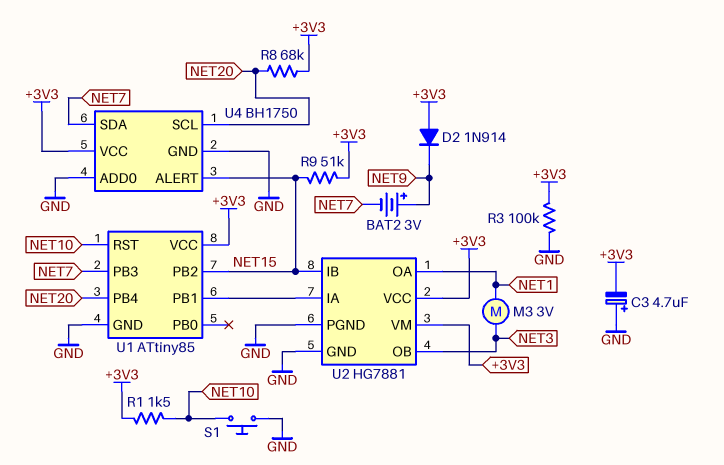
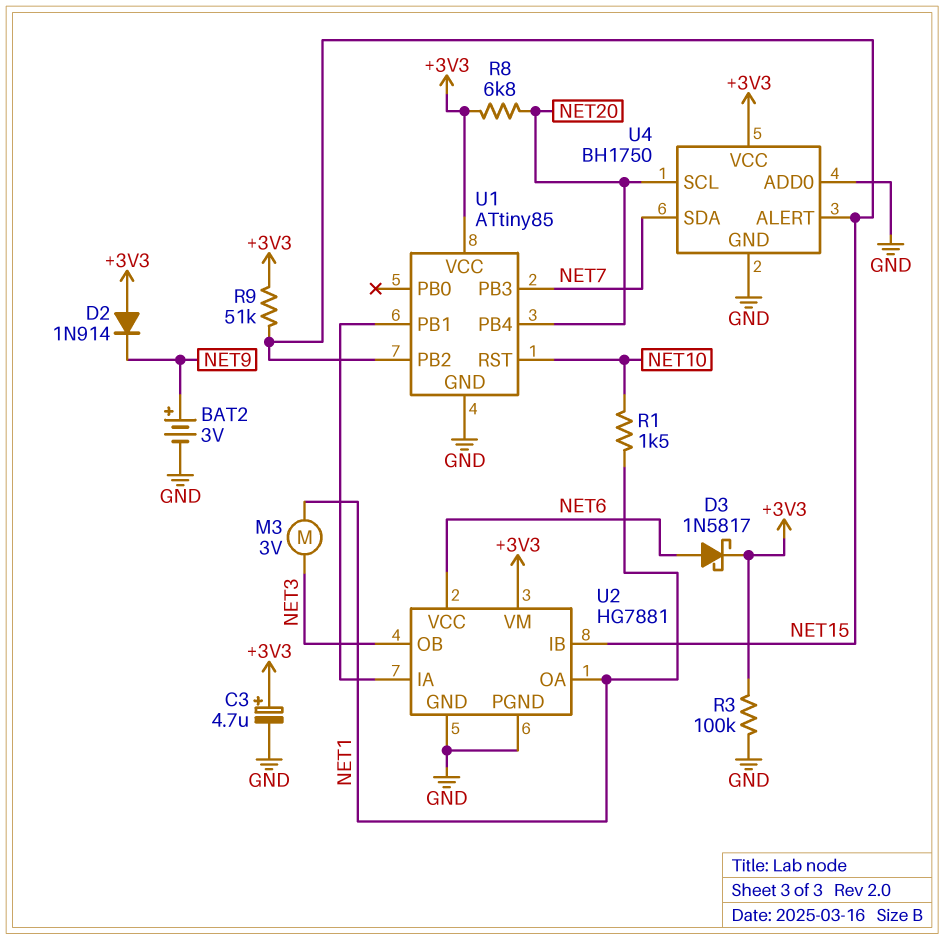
BAT2: 3V (plus NET9, minus NET7) -> 3V (plus NET9, minus GND)
C3: 4.7uF (plus GND, minus +3V3) -> 4.7uF (plus +3V3, minus GND)
D3: none -> schottky 1N5817 (A NET6, K +3V3)
R1: 1.5k (+3V3, NET10) -> 1.5k (NET1, NET10)
R8: 68k (+3V3, NET20) -> 6.8k (+3V3, NET20)
S1: button (GND, NET10) -> none
U2 pin VCC: +3V3 -> NET6

